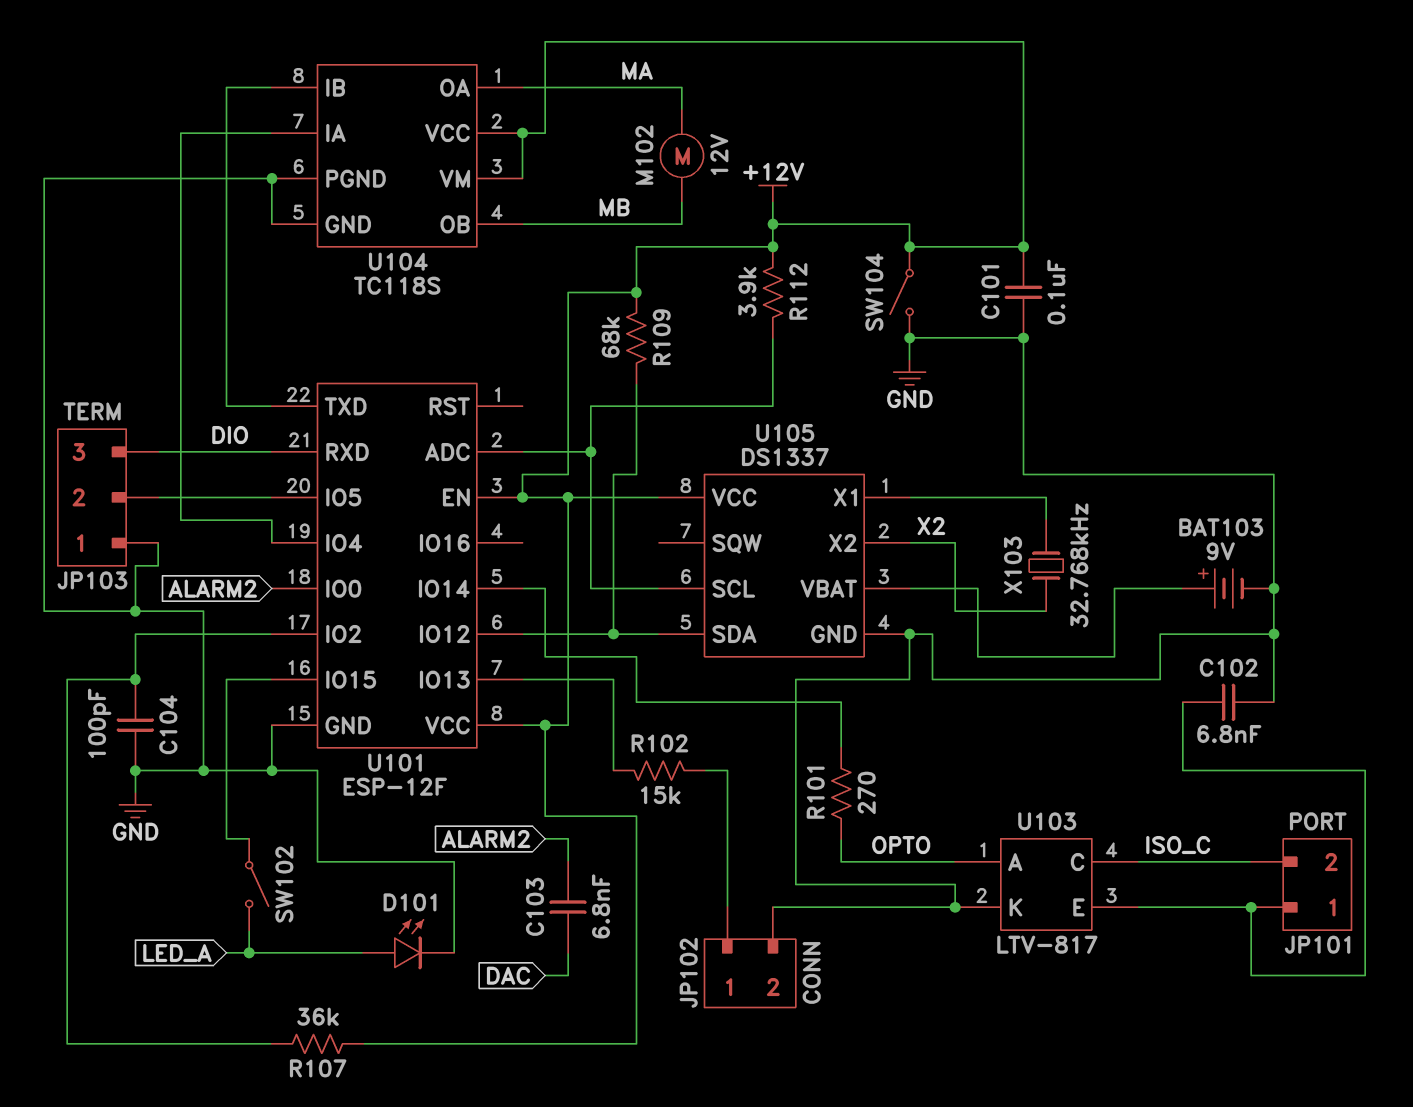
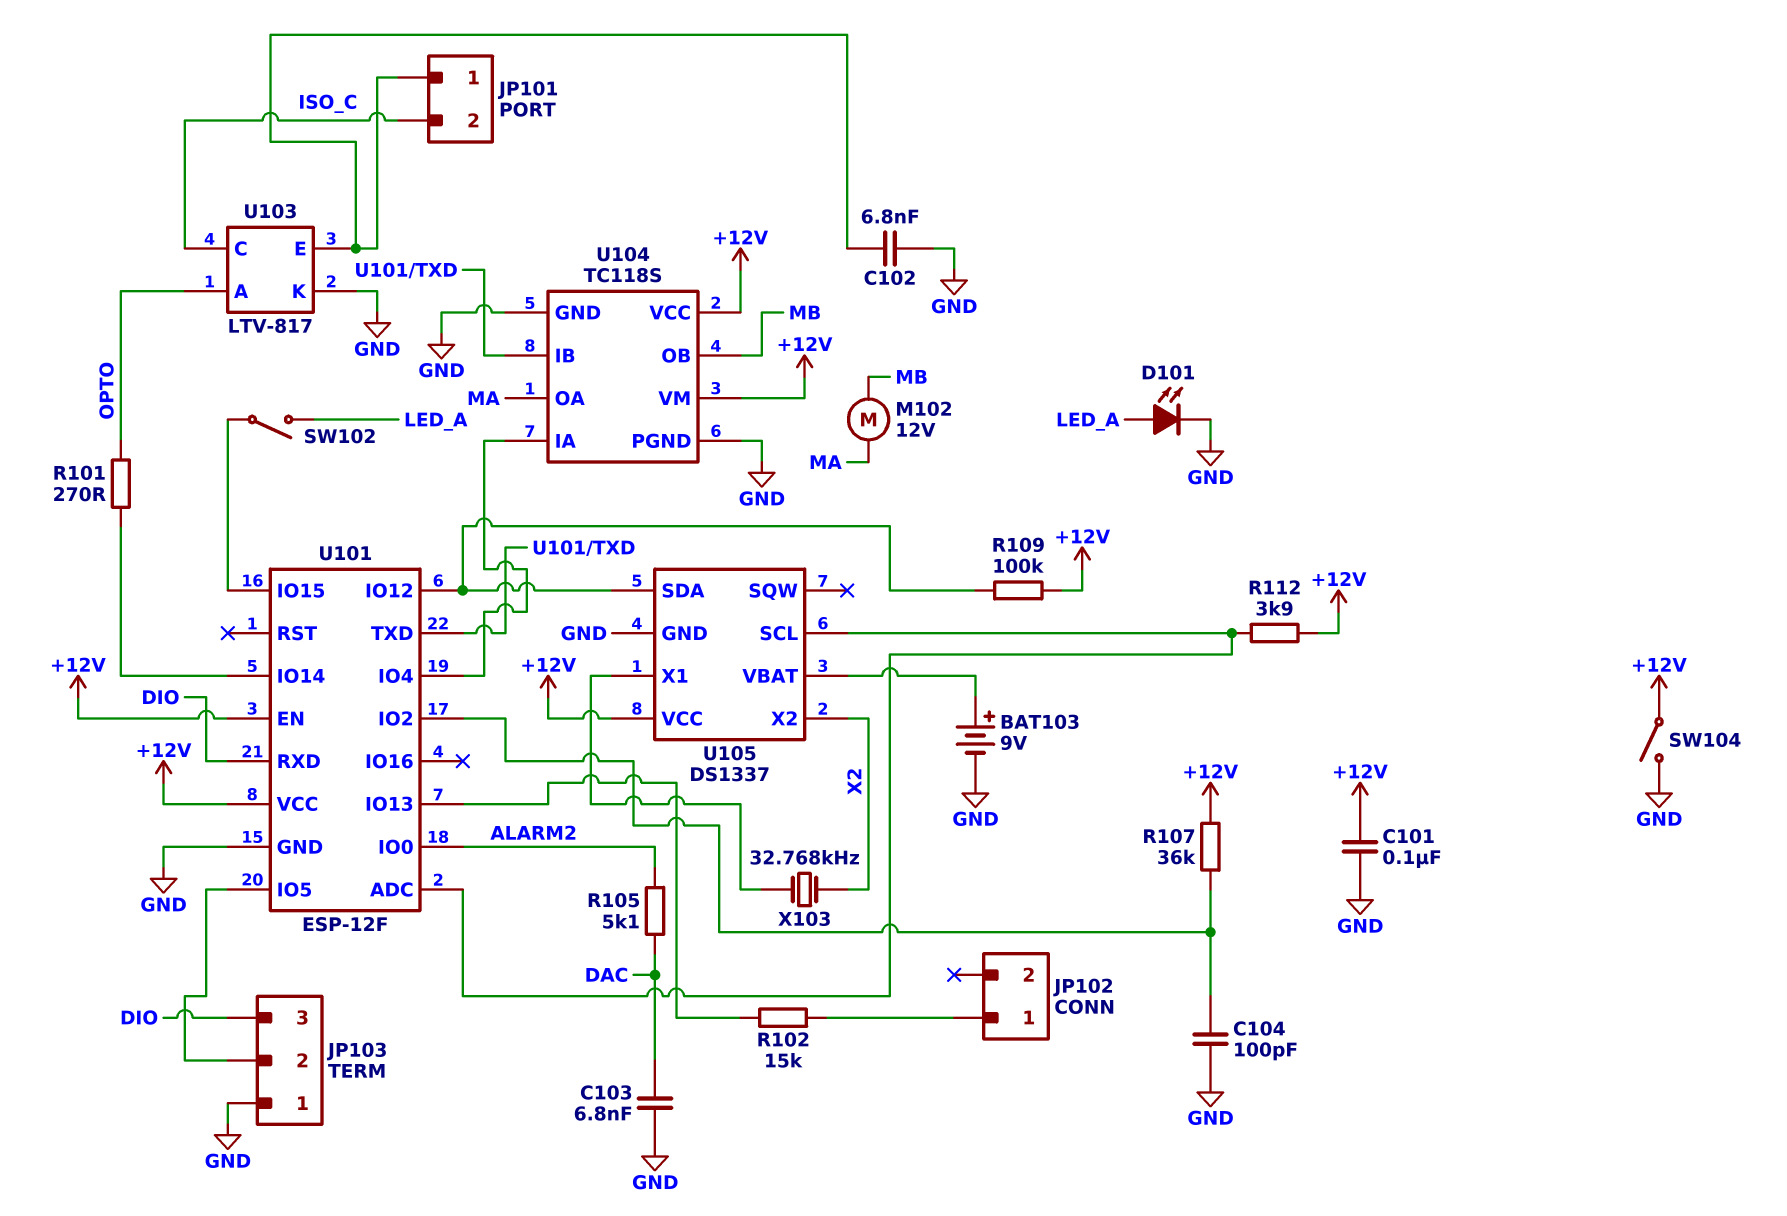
C103: 6.8nF (ALARM2, DAC) -> 6.8nF (DAC, GND)
JP102 pin 2: GND -> none
R105: none -> 5.1k (ALARM2, DAC)
R109: 68k (+12V, U101/IO12) -> 100k (+12V, U101/IO12)

